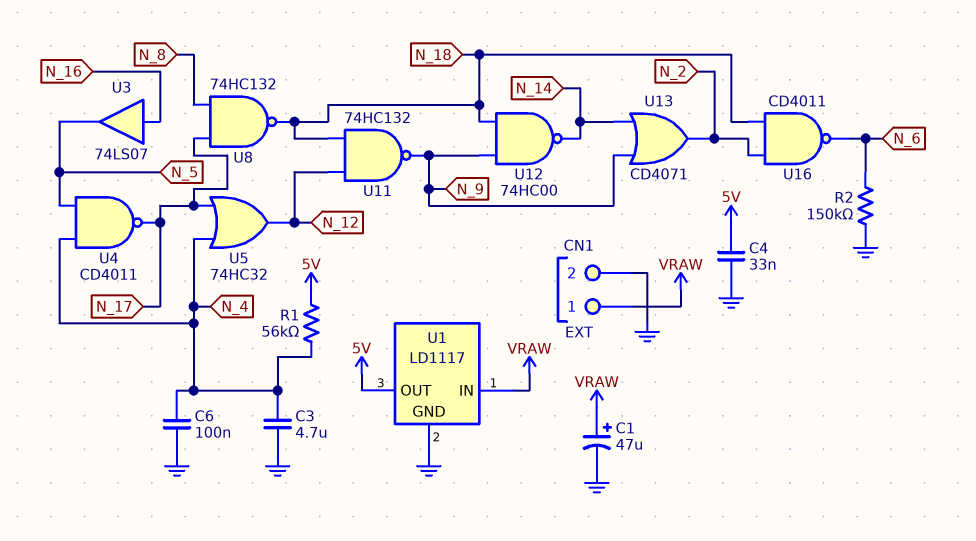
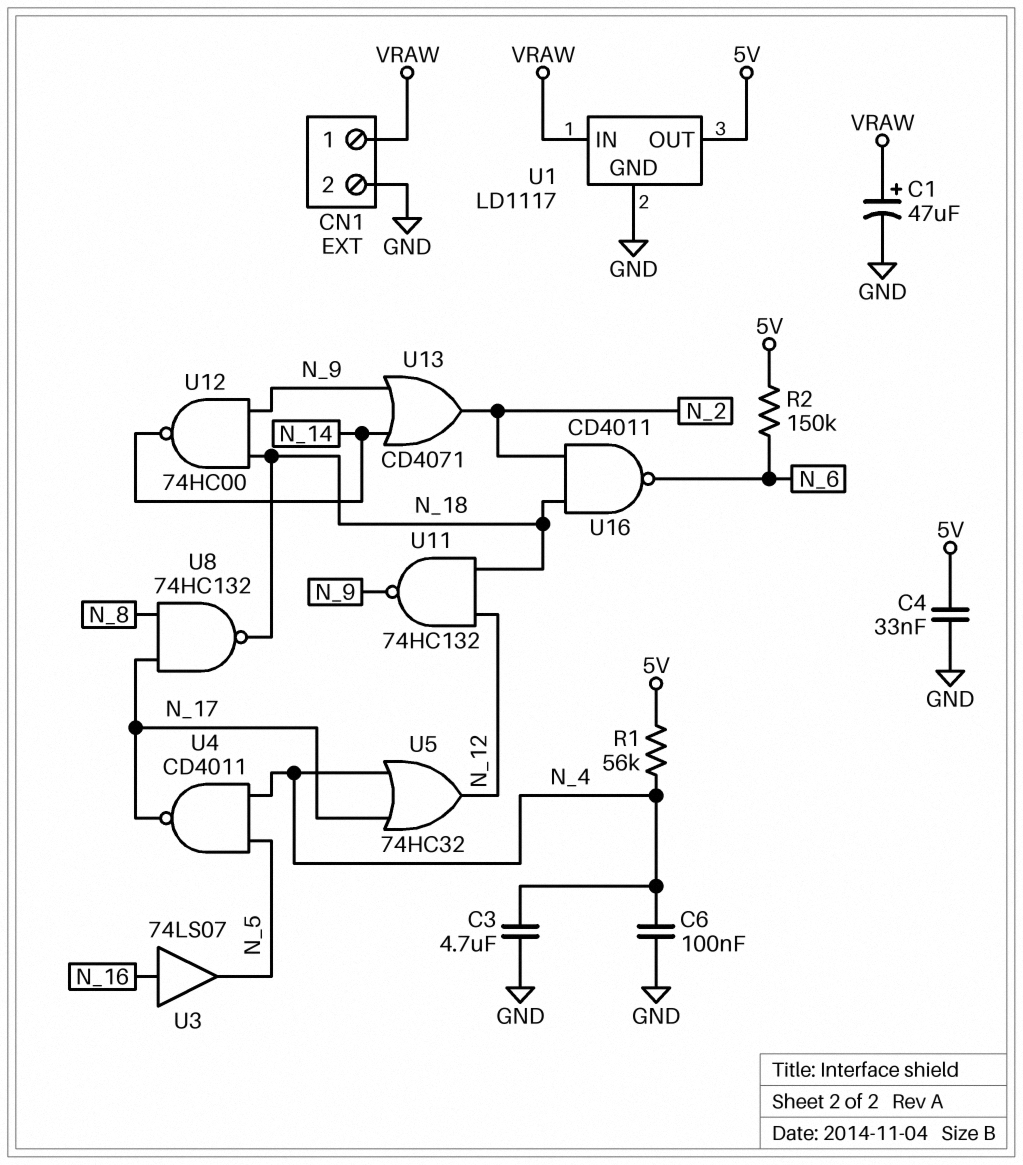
R2: 150k (GND, N_6) -> 150k (5V, N_6)

